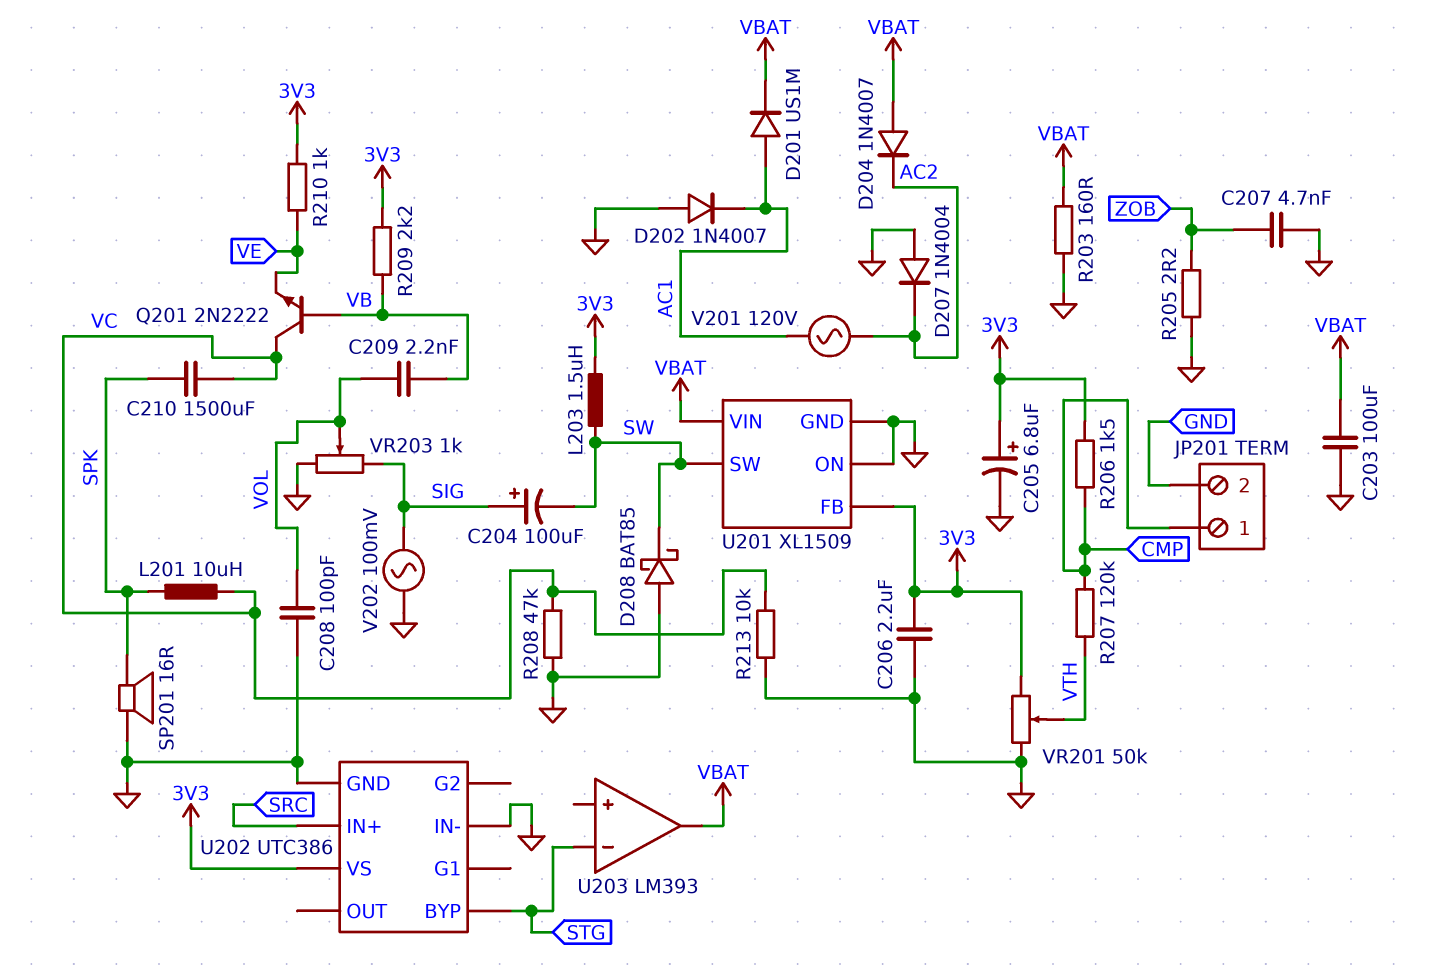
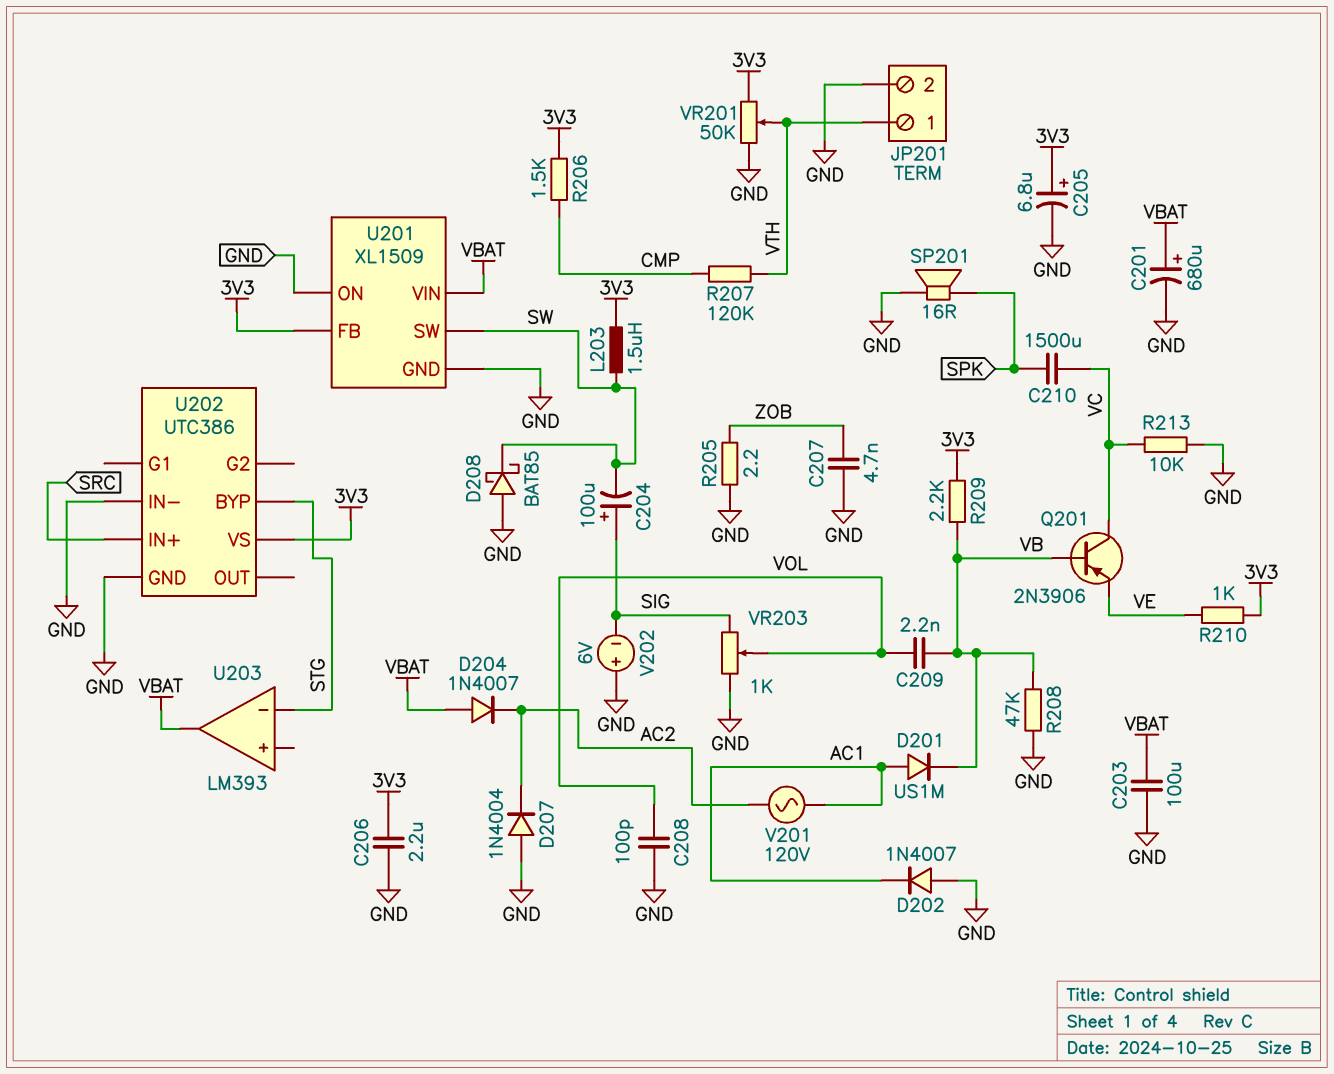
C201: none -> 680uF (plus VBAT, minus GND)
D201: diode US1M (A AC1, K VBAT) -> diode US1M (A AC1, K VB)
JP201 pin 1: CMP -> VTH
L201: 10uH (SPK, VC) -> none
Q201: NPN 2N2222 (B VB, C VC, E VE) -> PNP 2N3906 (B VB, C VC, E VE)
R203: 160 (GND, VBAT) -> none
R208: 47k (GND, VC) -> 47k (GND, VB)
V202: AC 100mV (GND, SIG) -> 6V (plus GND, minus SIG)

